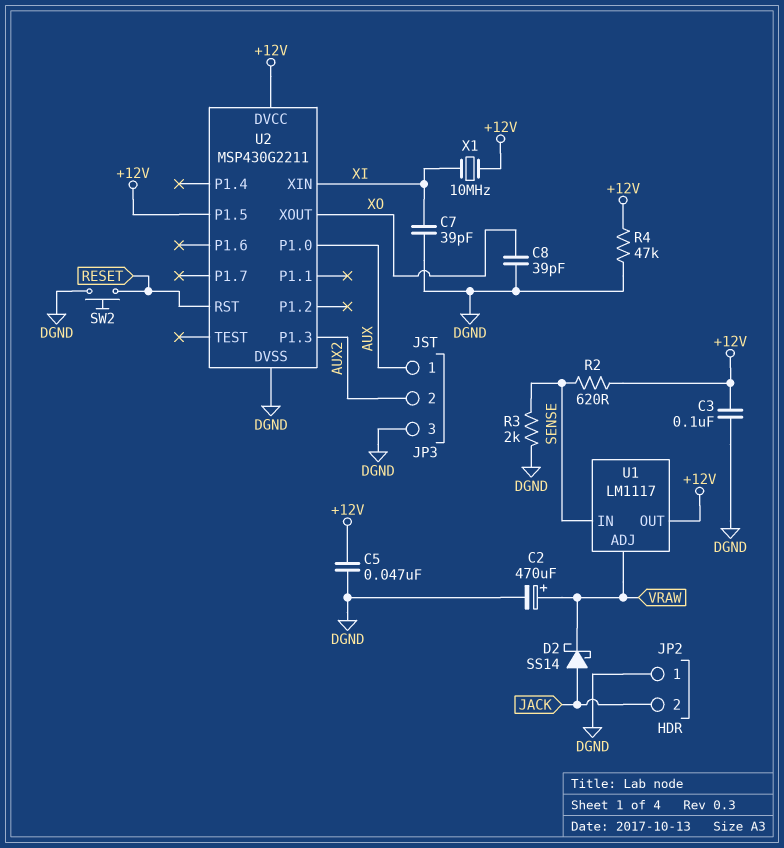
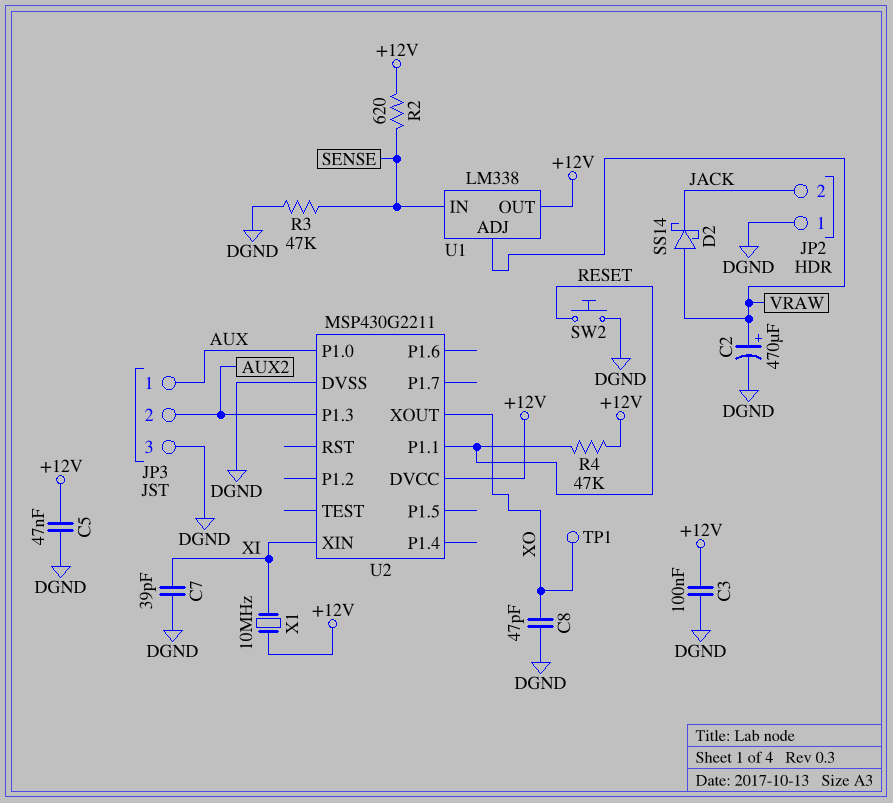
C8: 39pF (DGND, XO) -> 47pF (DGND, XO)
D2: schottky SS14 (A JACK, K VRAW) -> schottky SS14 (A VRAW, K JACK)
R3: 2k (DGND, SENSE) -> 47k (DGND, SENSE)
R4: 47k (+12V, DGND) -> 47k (+12V, RESET)
TP1: none -> test point (XO)
U1: LM1117 -> LM338
U2 pin P1.1: none -> RESET
U2 pin P1.5: +12V -> none
U2 pin RST: RESET -> none

